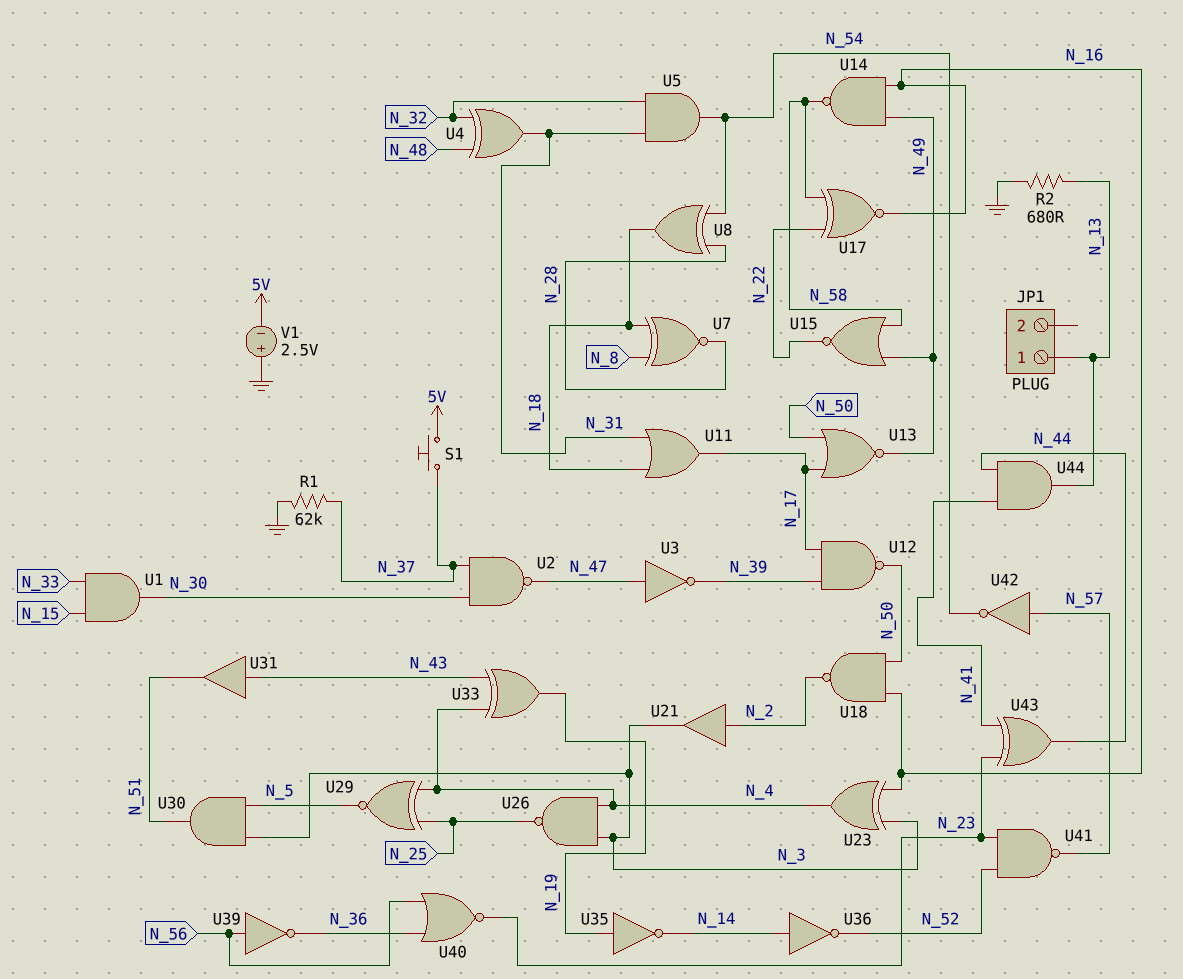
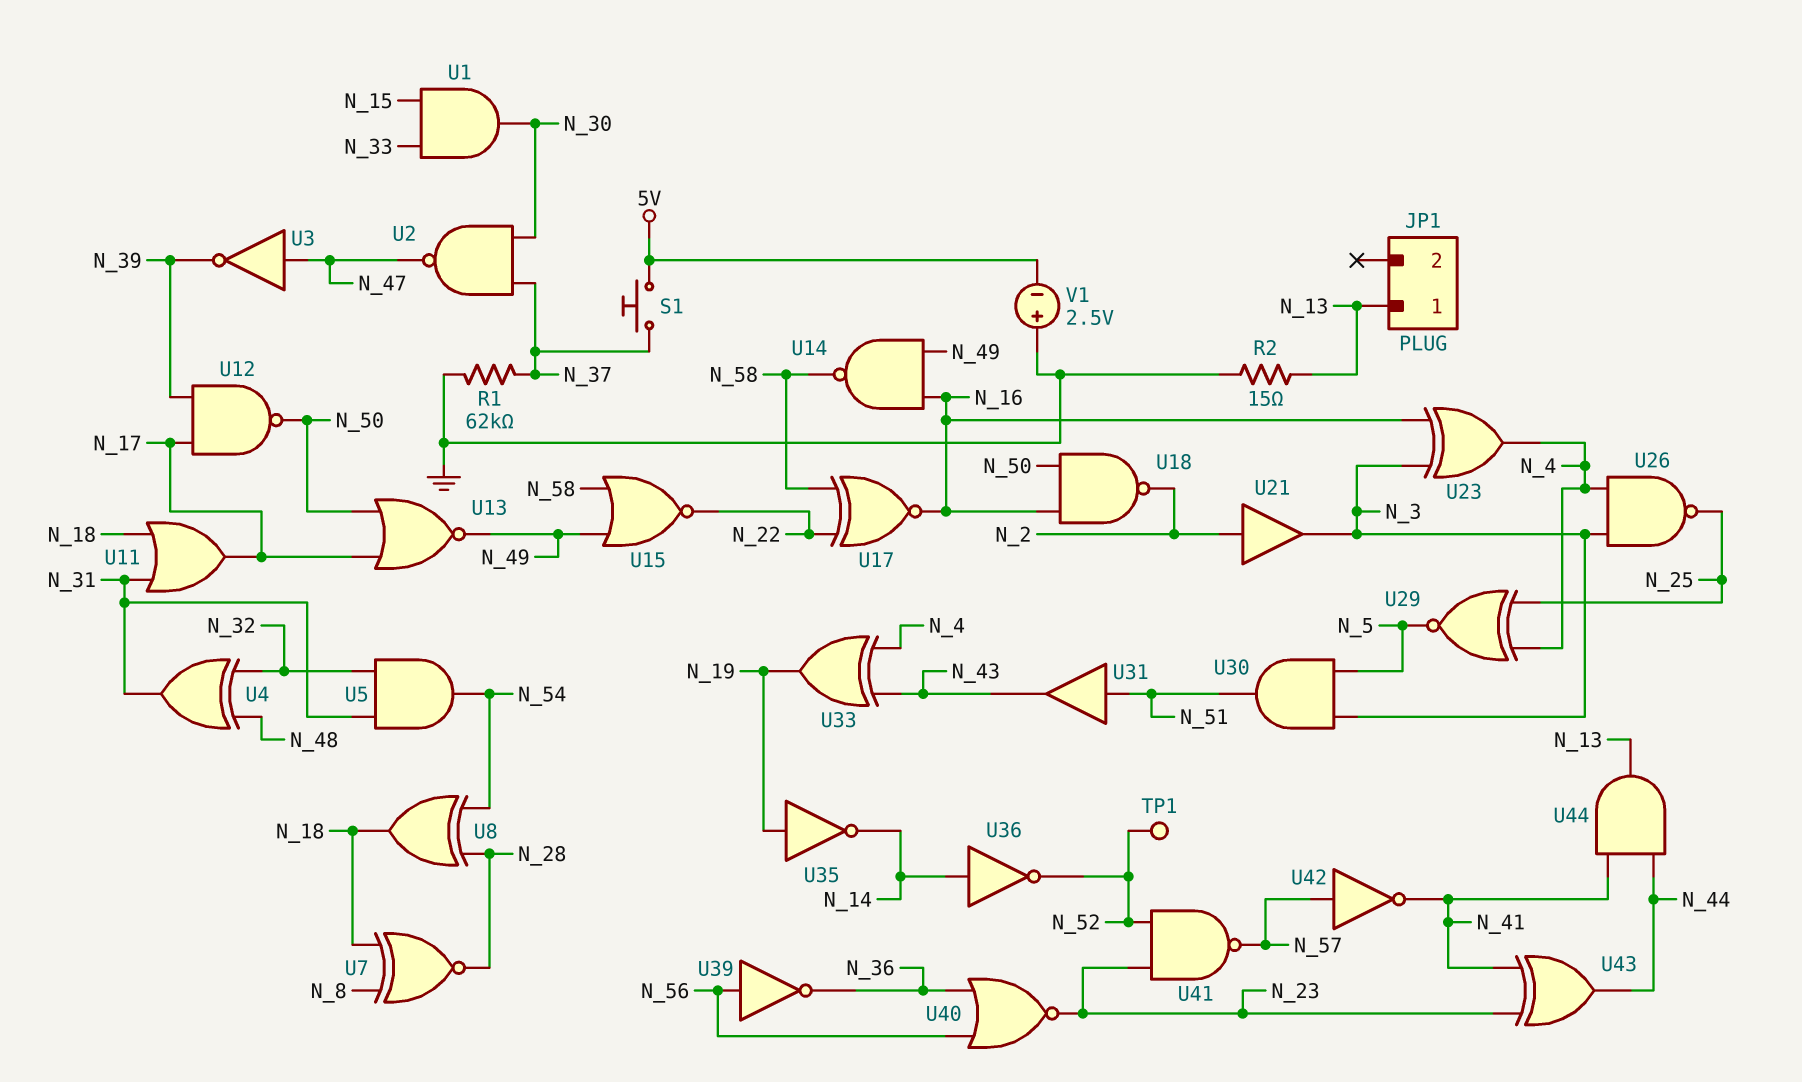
R2: 680 (GND, N_13) -> 15 (GND, N_13)
TP1: none -> test point (N_52)
U31: buffer (in N_43, out N_51) -> buffer (in N_51, out N_43)
U42: NOT (in N_57, out N_54) -> NOT (in N_57, out N_41)

